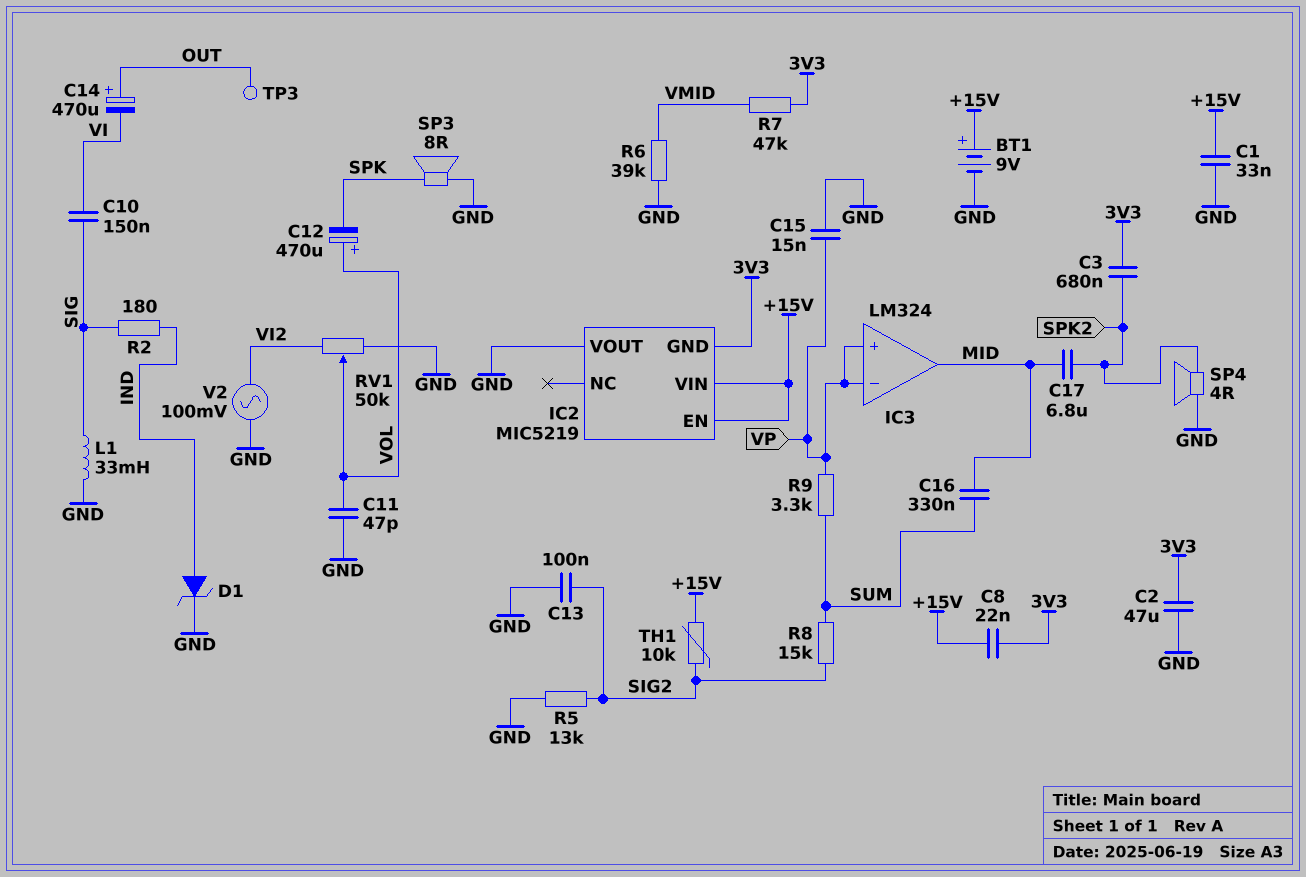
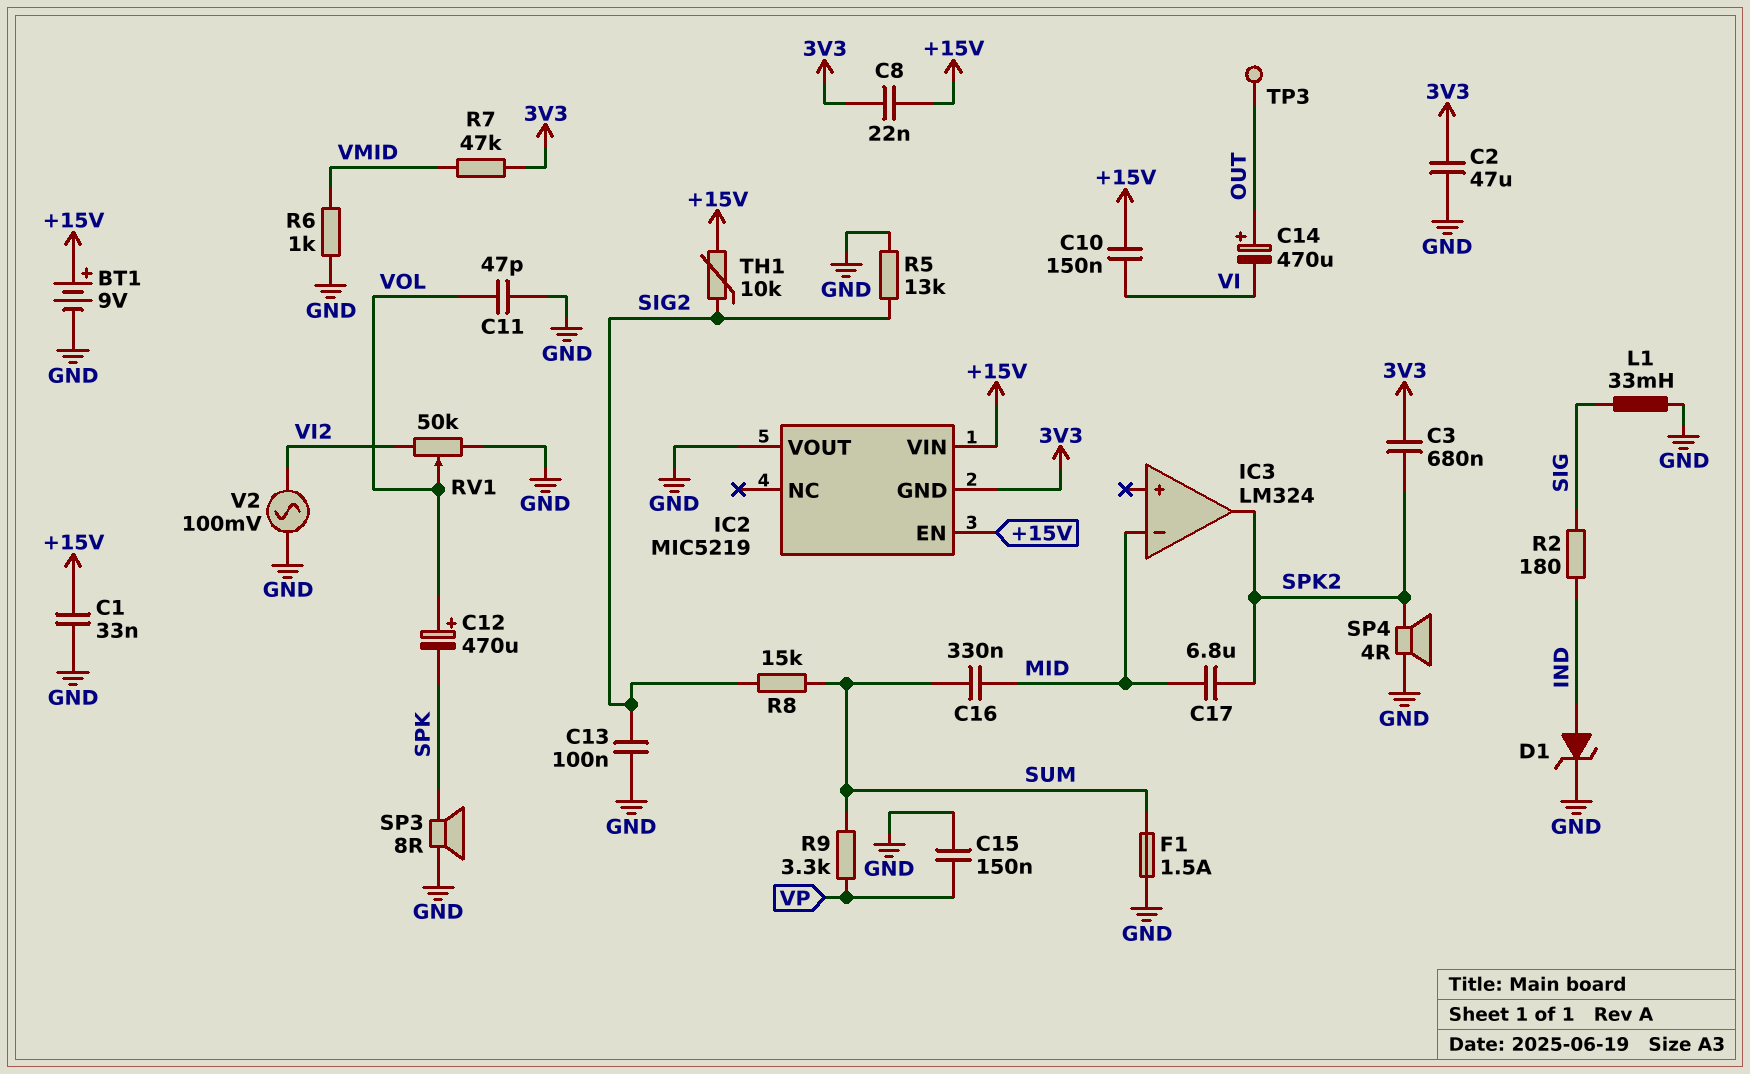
C10: 150nF (SIG, VI) -> 150nF (+15V, VI)
C15: 15nF (GND, VP) -> 150nF (GND, VP)
F1: none -> 1.5A (GND, SUM)
IC3 pin in+: VP -> none
IC3 pin in-: VP -> MID
IC3 pin out: MID -> SPK2
R6: 39k (GND, VMID) -> 1k (GND, VMID)

